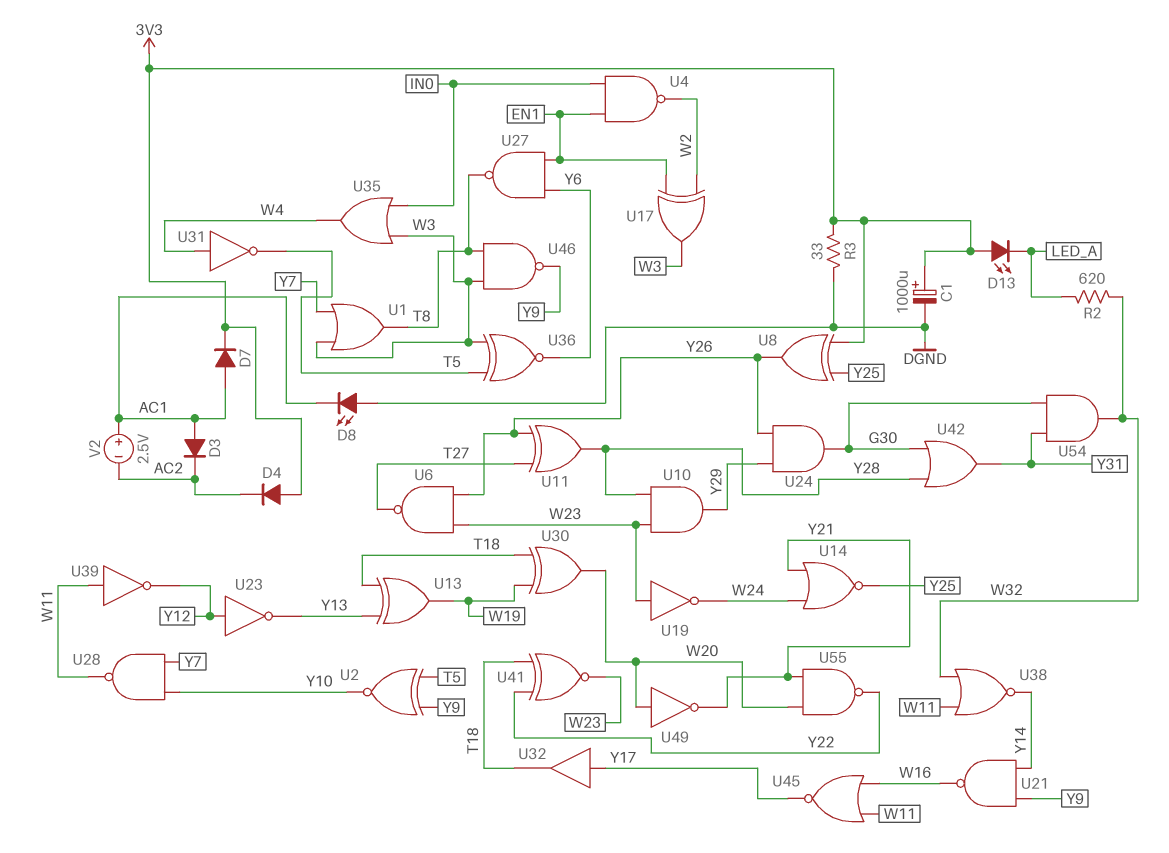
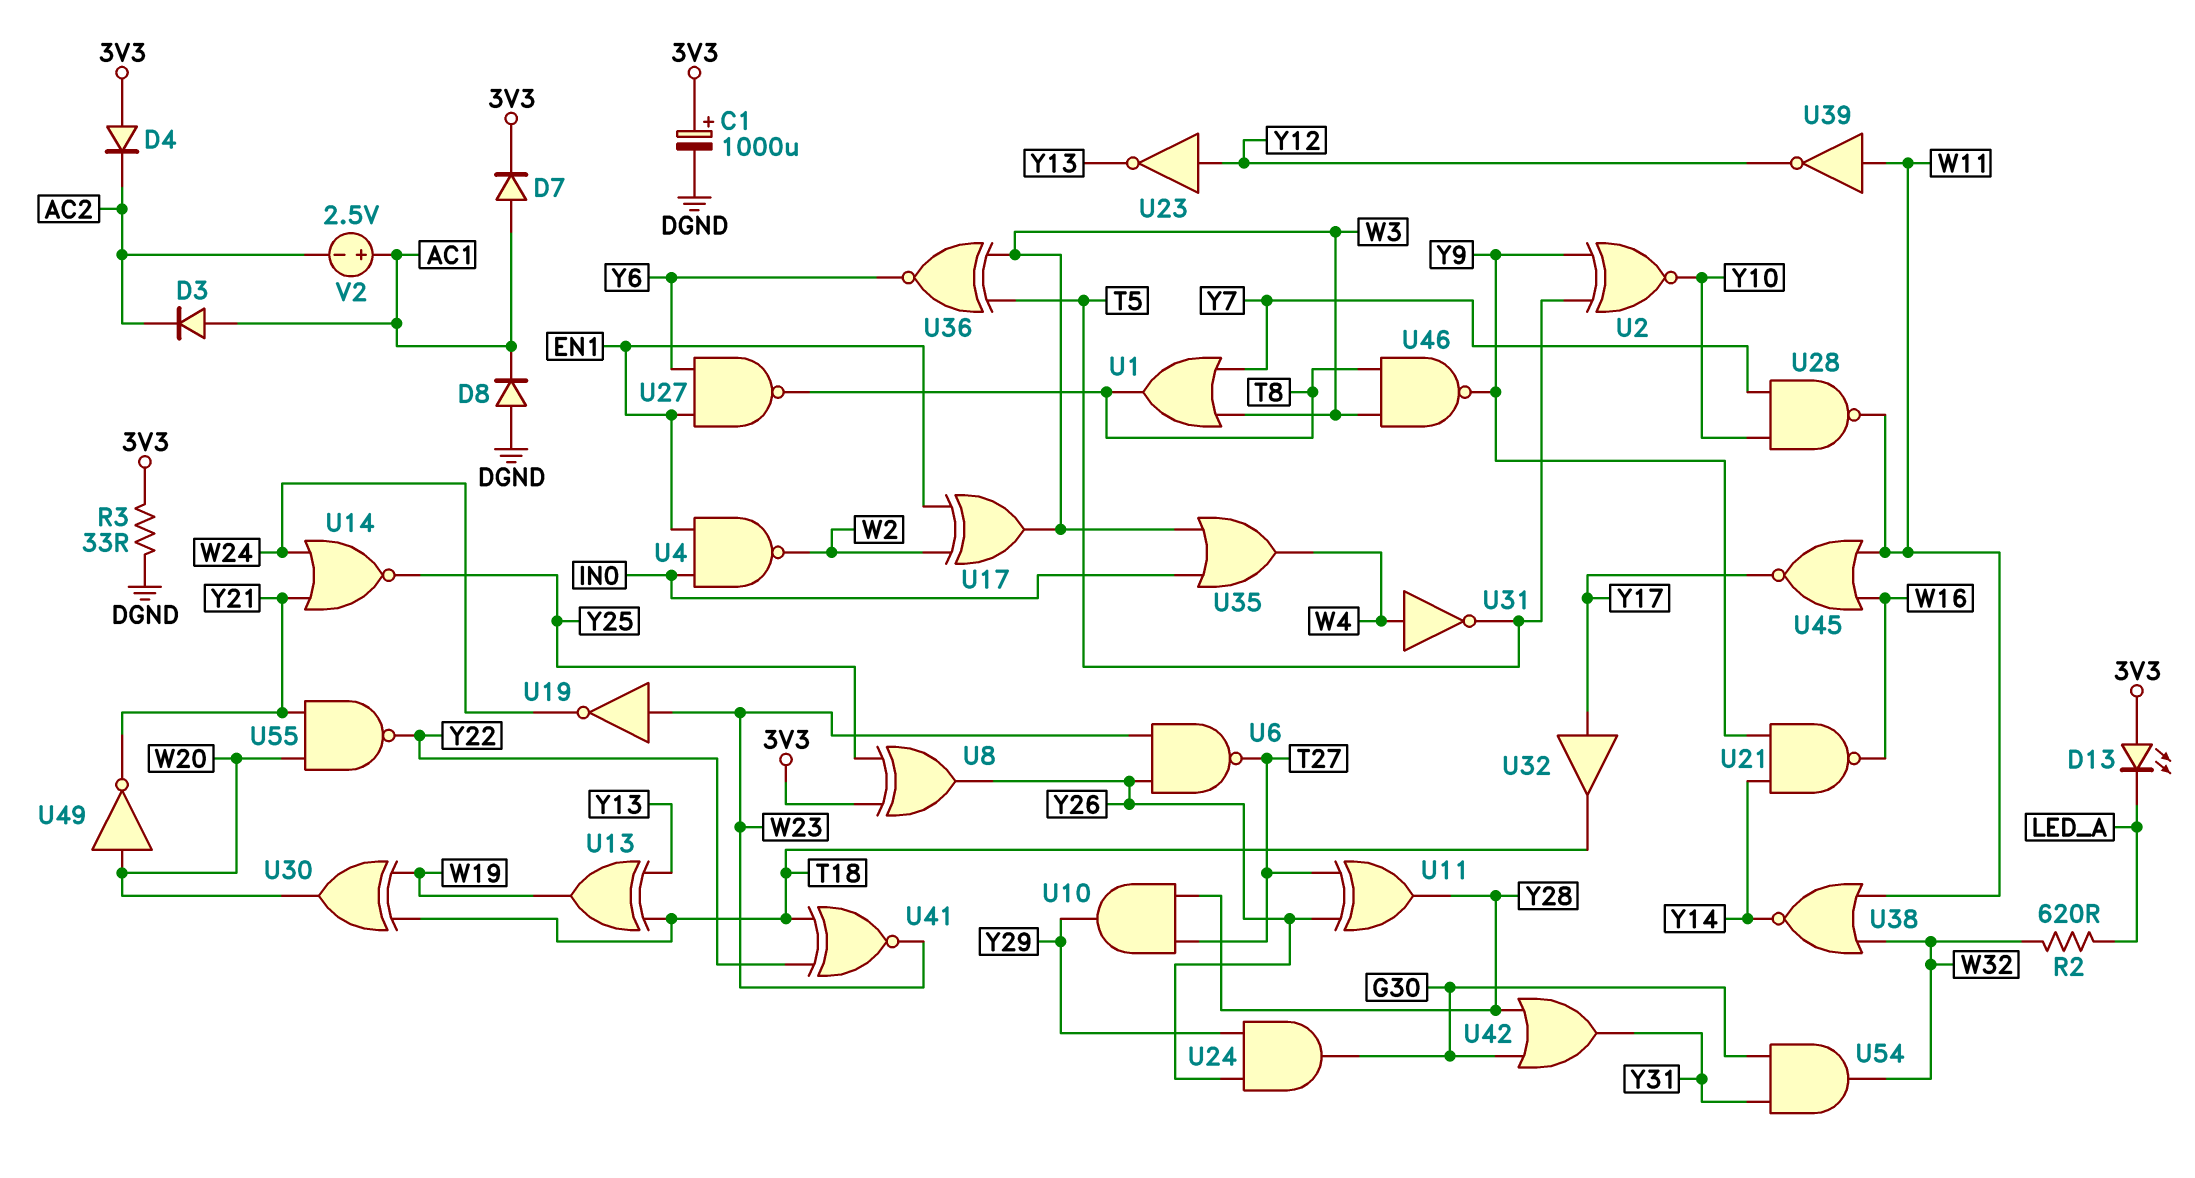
D8: LED (A DGND, K AC1) -> diode (A DGND, K AC1)
U10: AND (in W23, in Y28, out Y29) -> AND (in T27, in Y28, out Y29)

